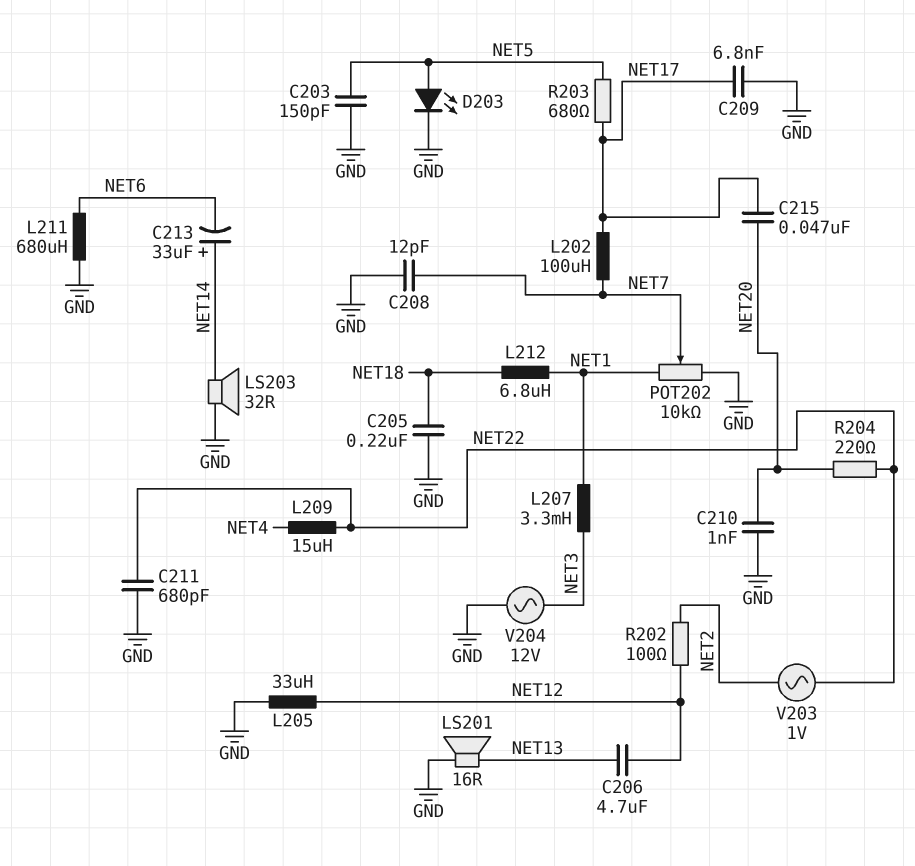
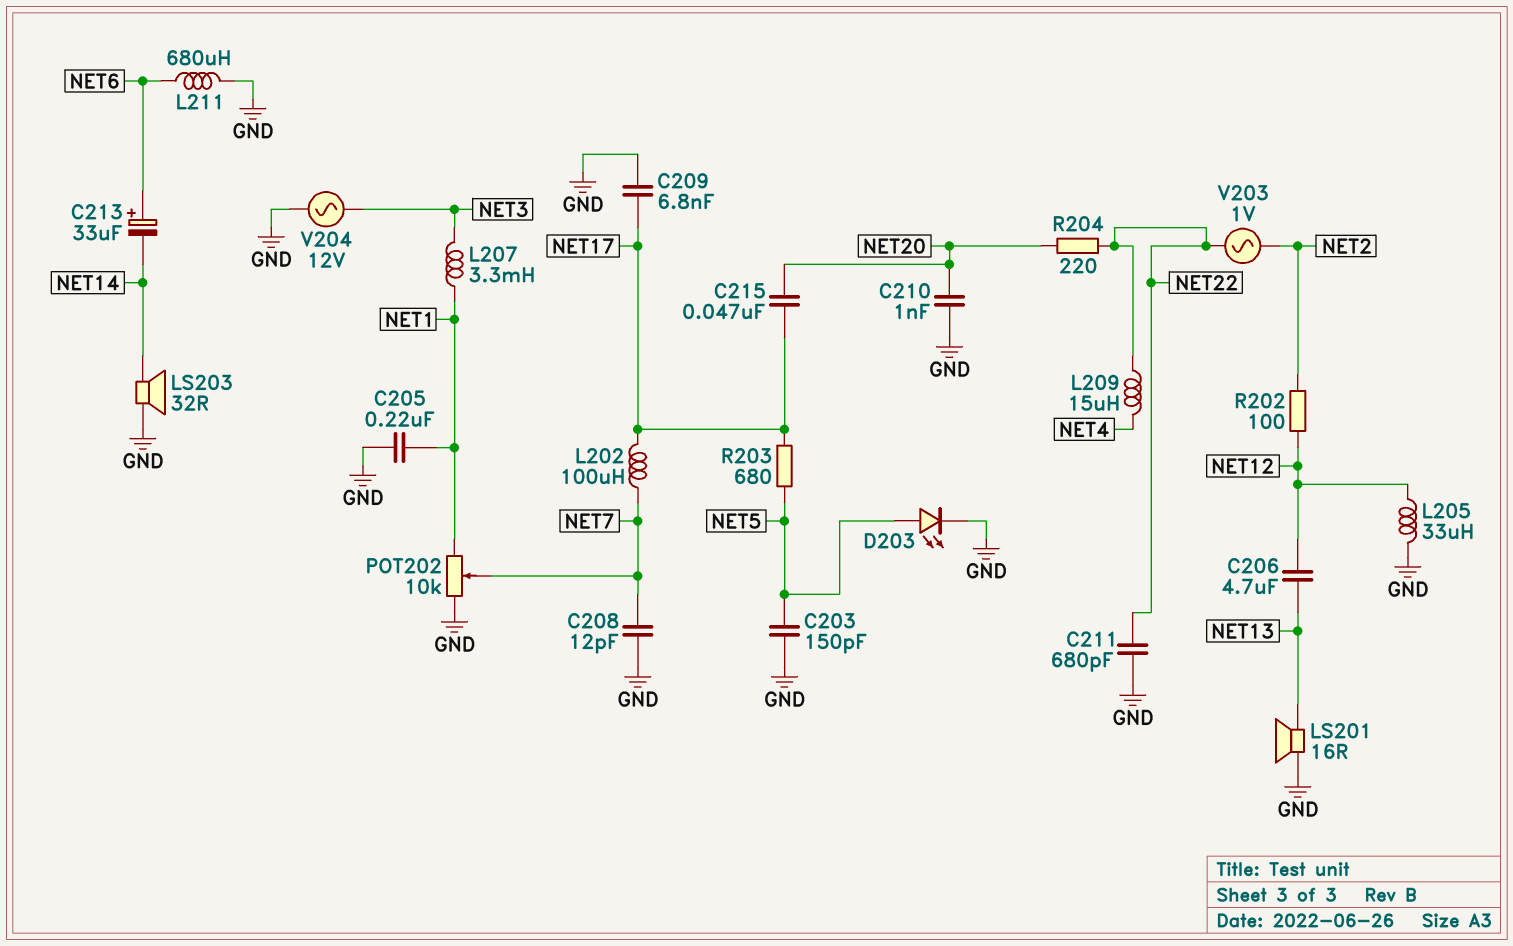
C205: 220nF (GND, NET18) -> 220nF (GND, NET1)
C213: 33uF (plus NET14, minus NET6) -> 33uF (plus NET6, minus NET14)
L212: 6.8uH (NET1, NET18) -> none

